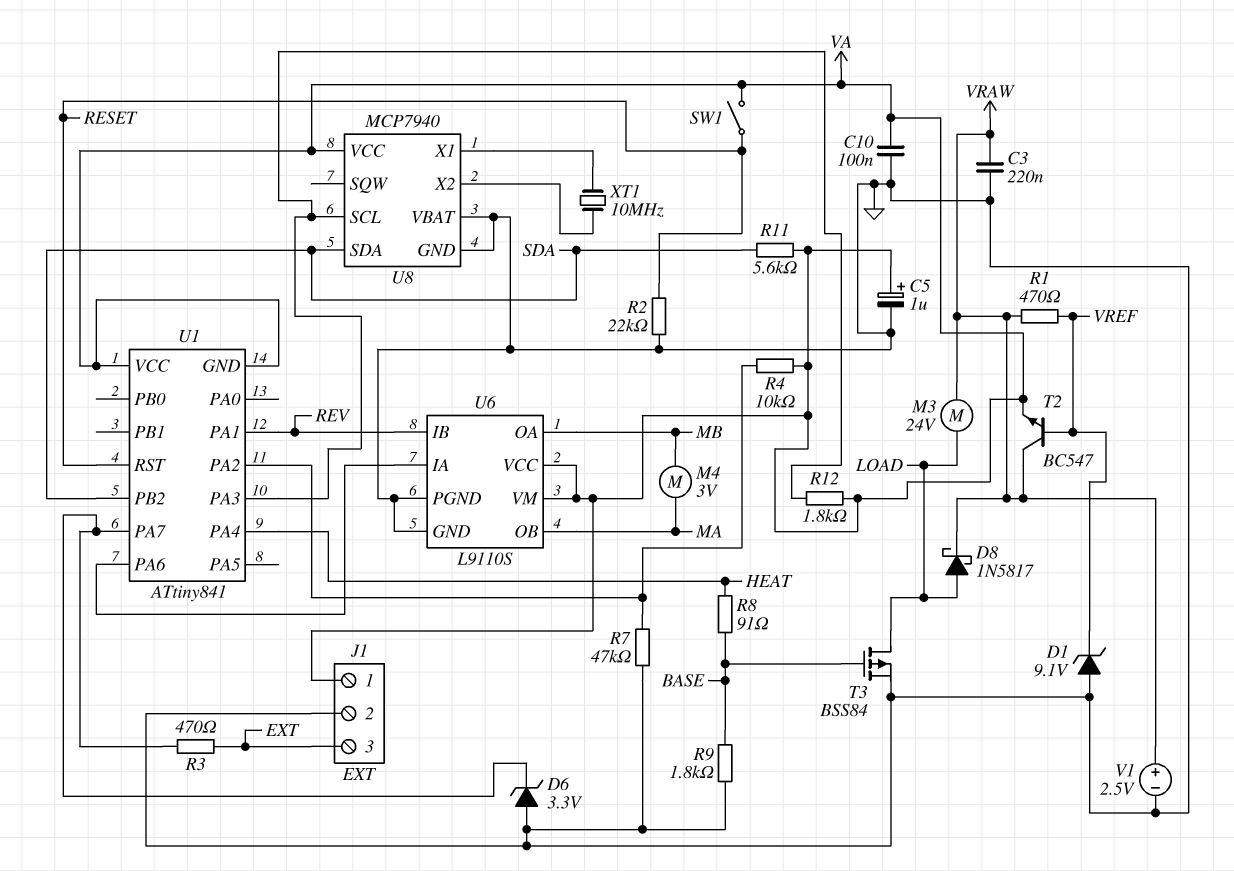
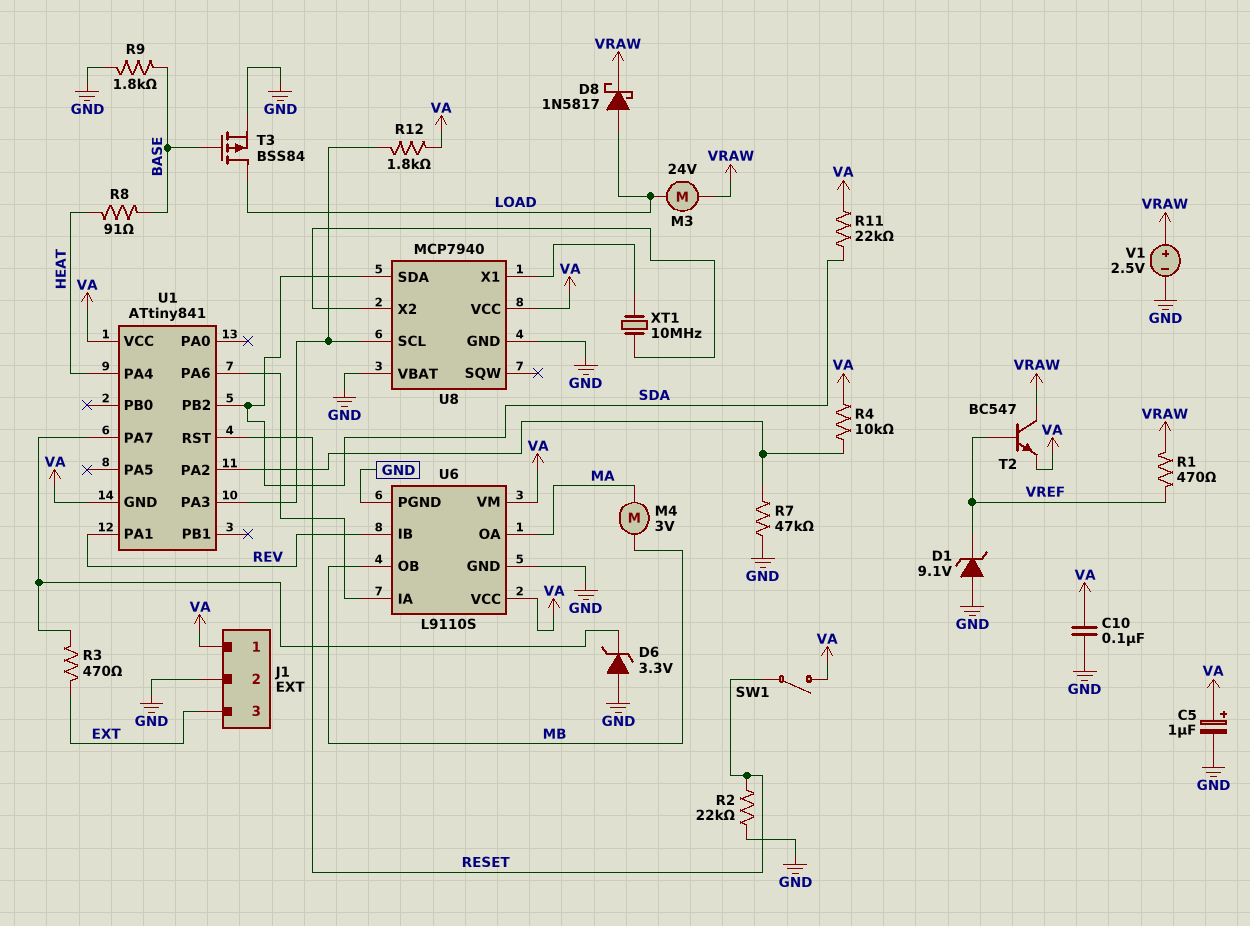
C3: 220nF (GND, VRAW) -> none
R11: 5.6k (SDA, VA) -> 22k (SDA, VA)
U6 pin OA: MB -> MA
U6 pin OB: MA -> MB

